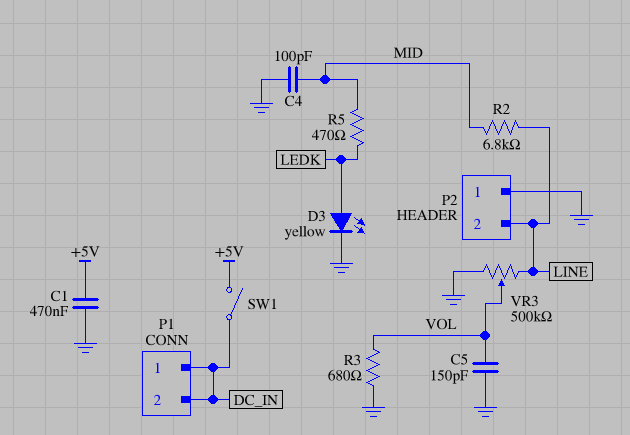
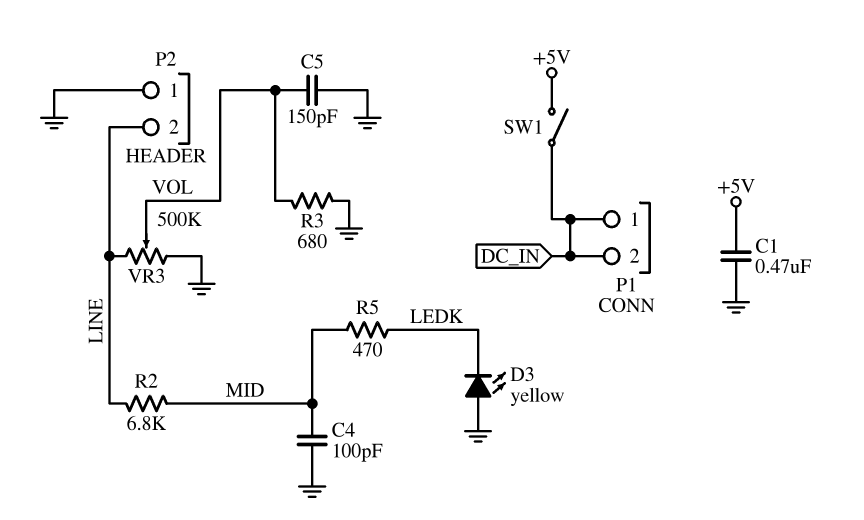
D3: LED yellow (A LEDK, K GND) -> LED yellow (A GND, K LEDK)

